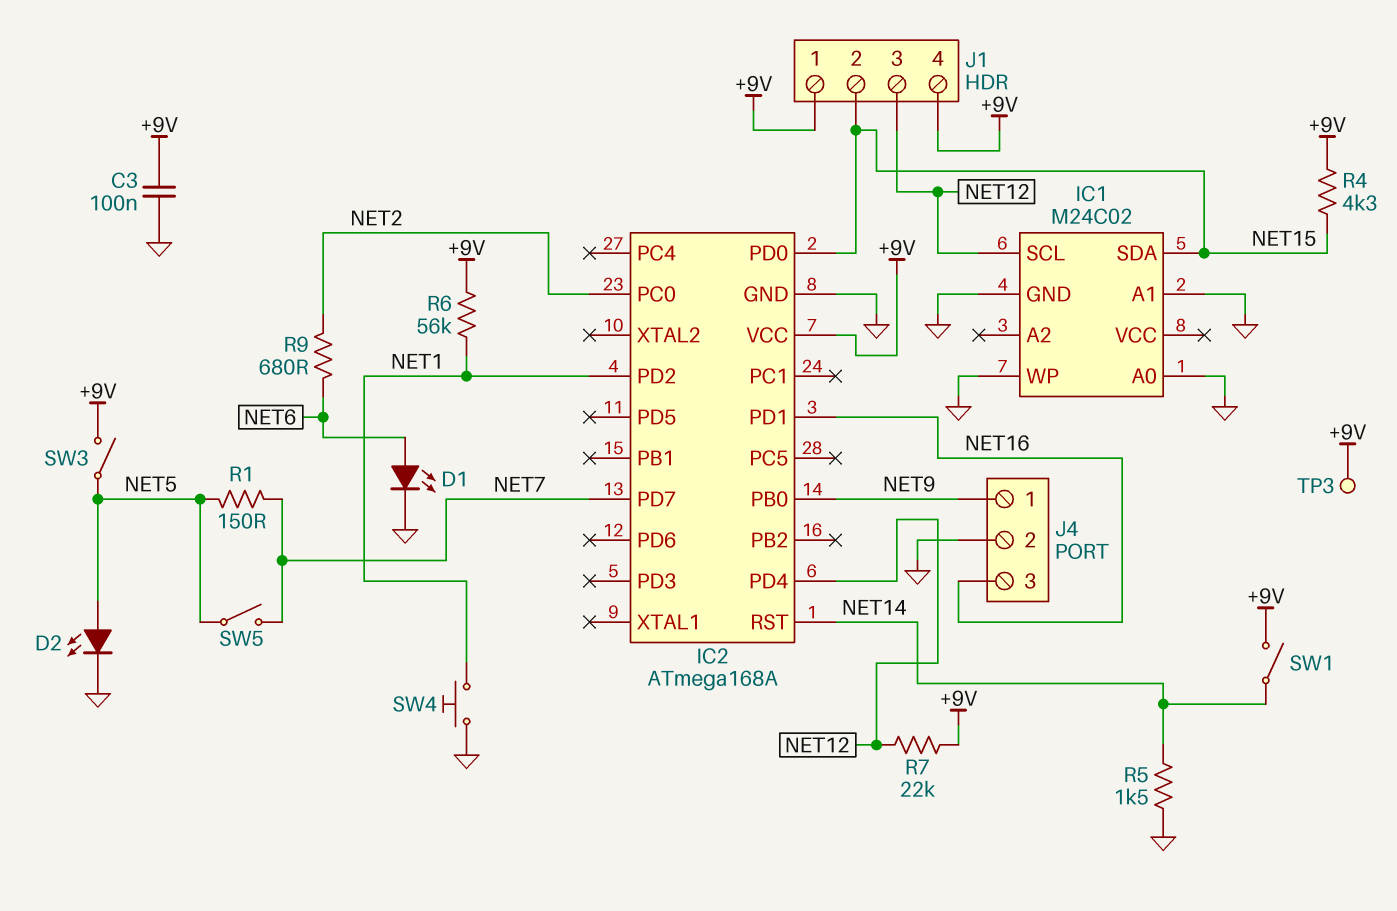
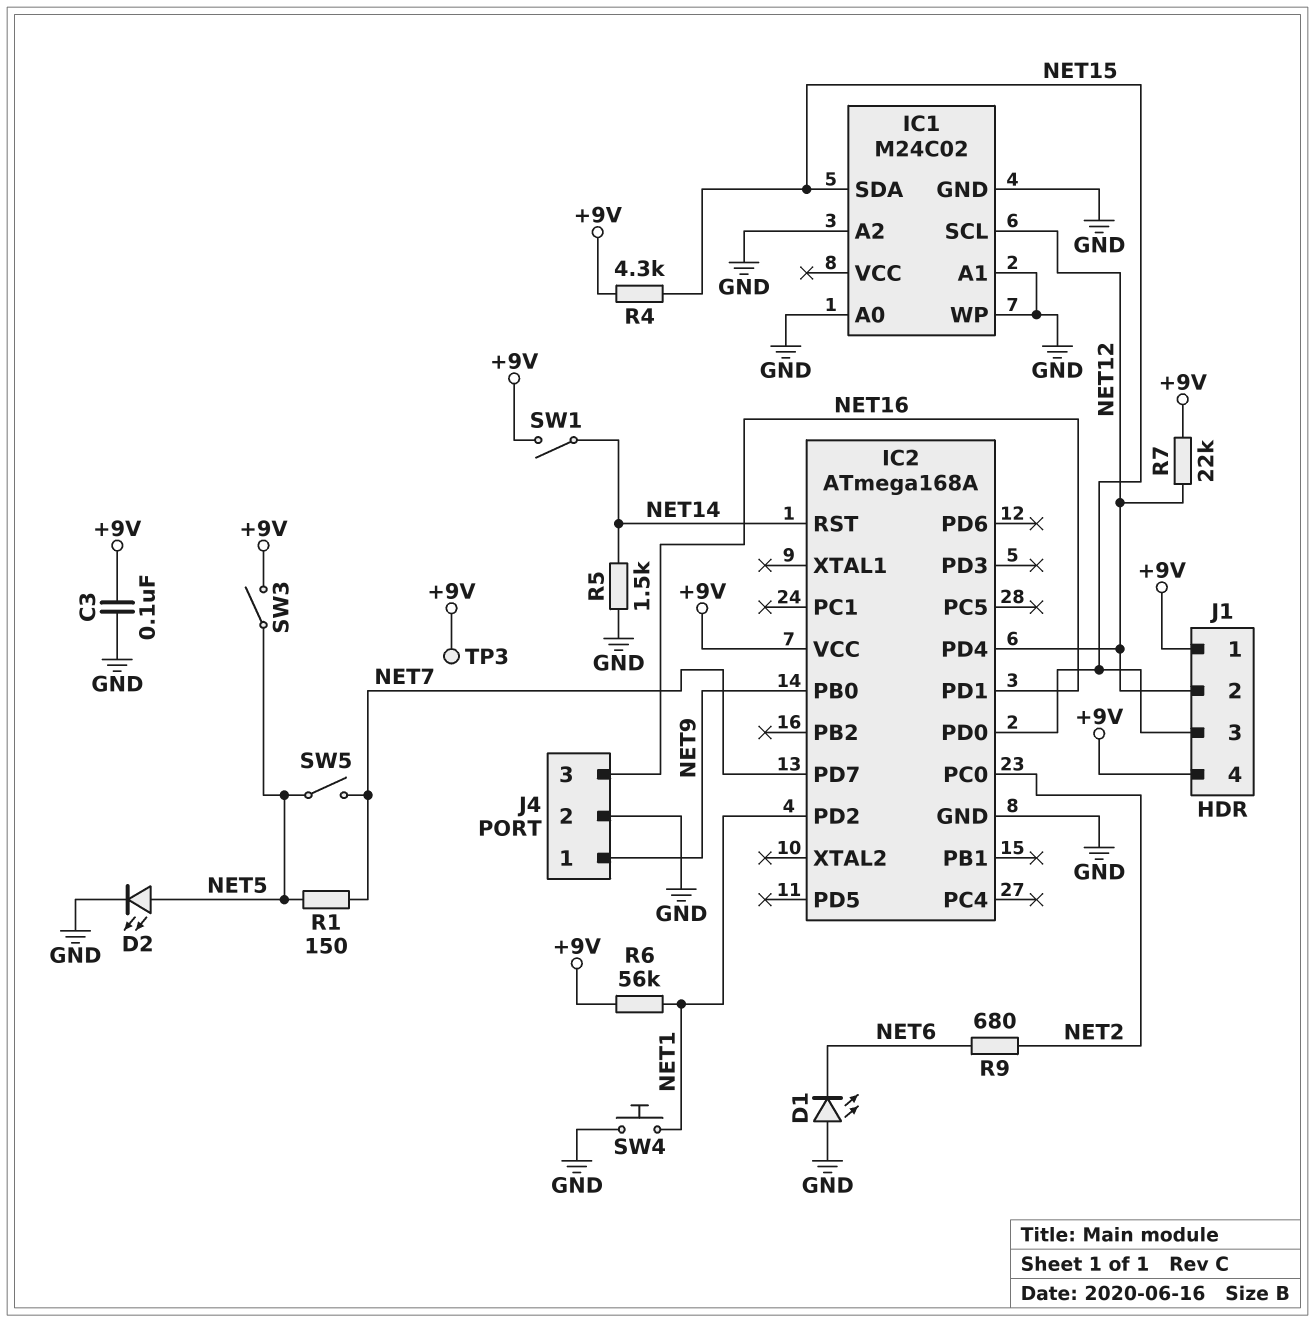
D1: LED (A NET6, K GND) -> LED (A GND, K NET6)
IC1 pin A2: none -> GND
J1 pin 2: NET15 -> NET12
J1 pin 3: NET12 -> NET15

